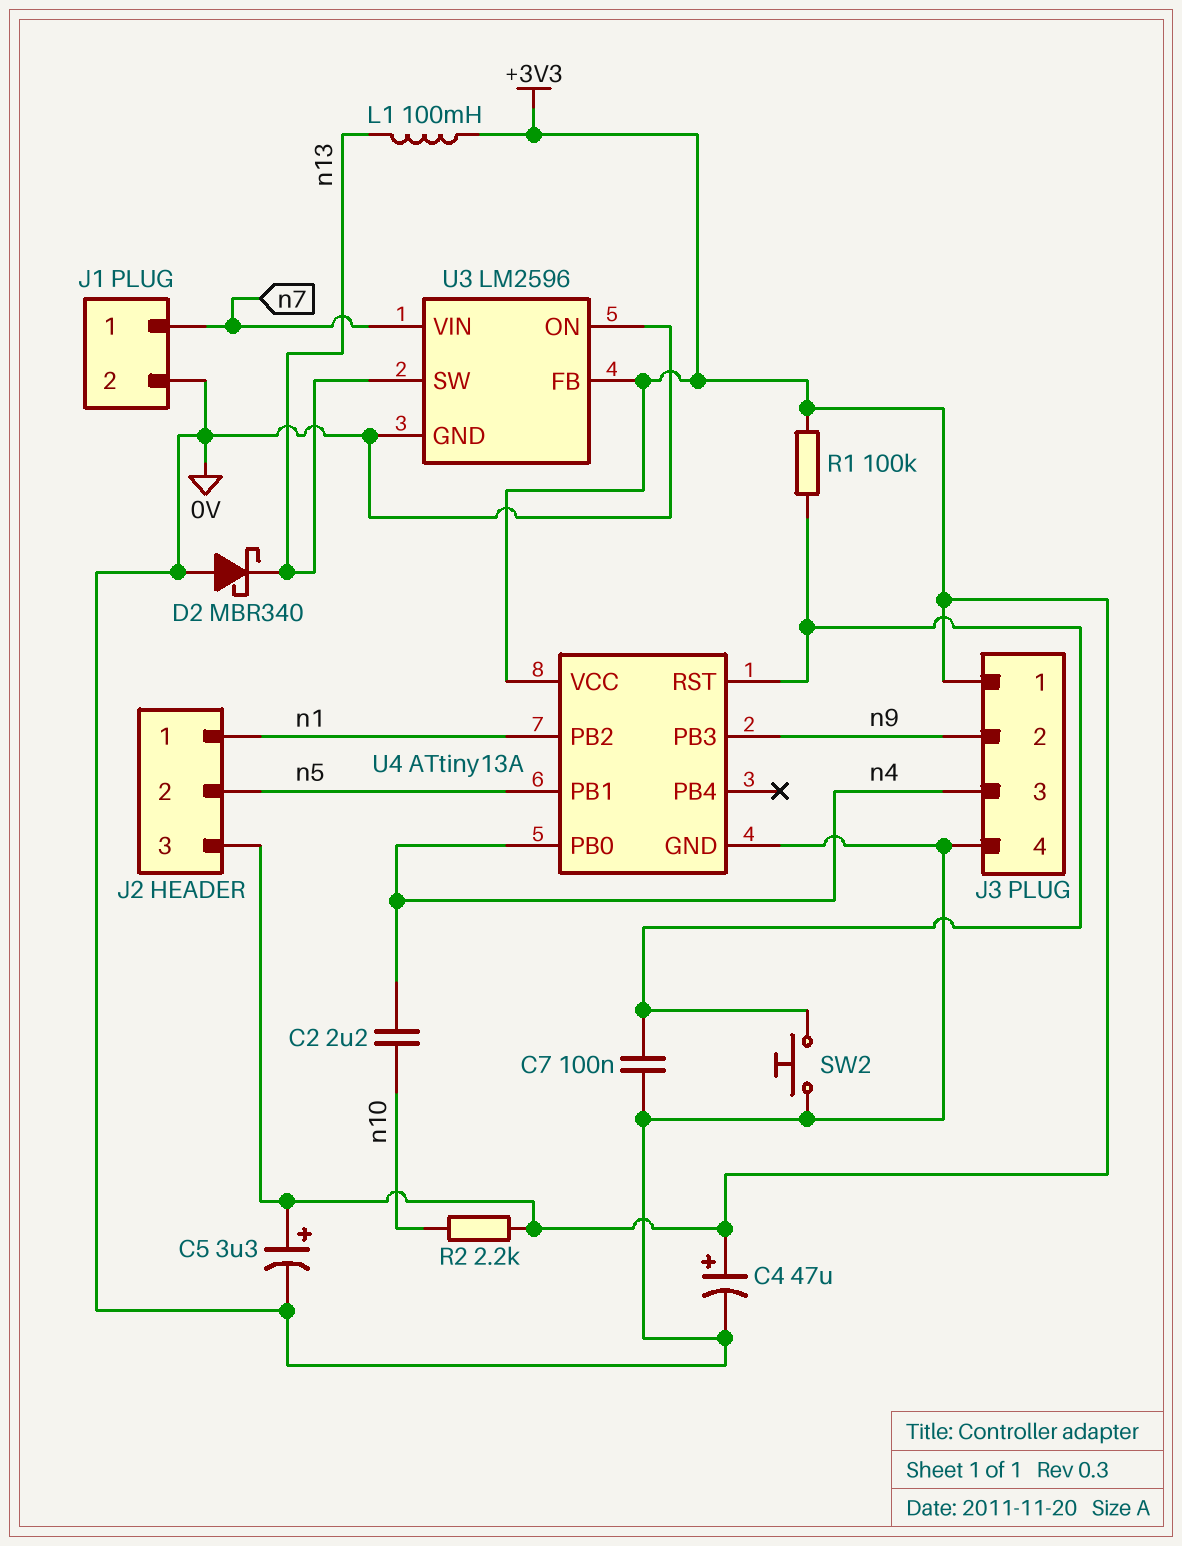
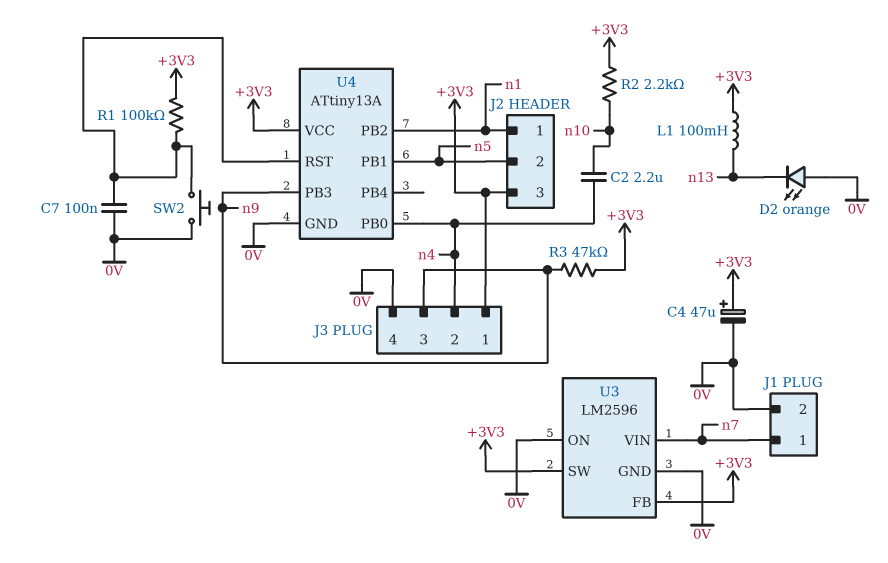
C5: 3.3uF (plus +3V3, minus 0V) -> none
D2: schottky MBR340 (A 0V, K n13) -> LED orange (A 0V, K n13)
J3 pin 2: n9 -> n4
J3 pin 3: n4 -> n9
R3: none -> 47k (+3V3, n9)
U3 pin SW: n13 -> +3V3

